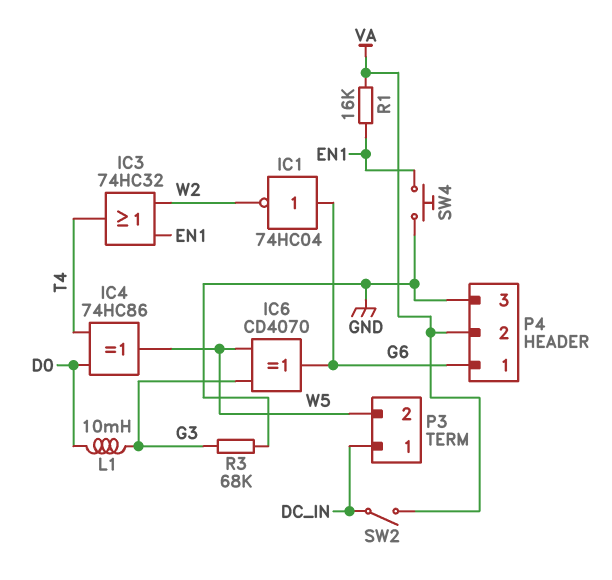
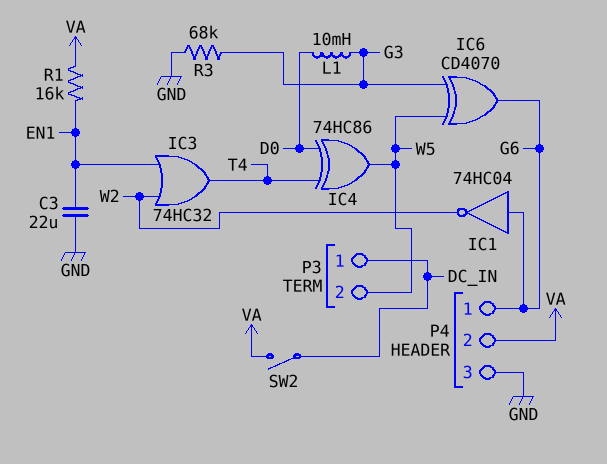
C3: none -> 22uF (EN1, GND)
SW4: button (EN1, GND) -> none

